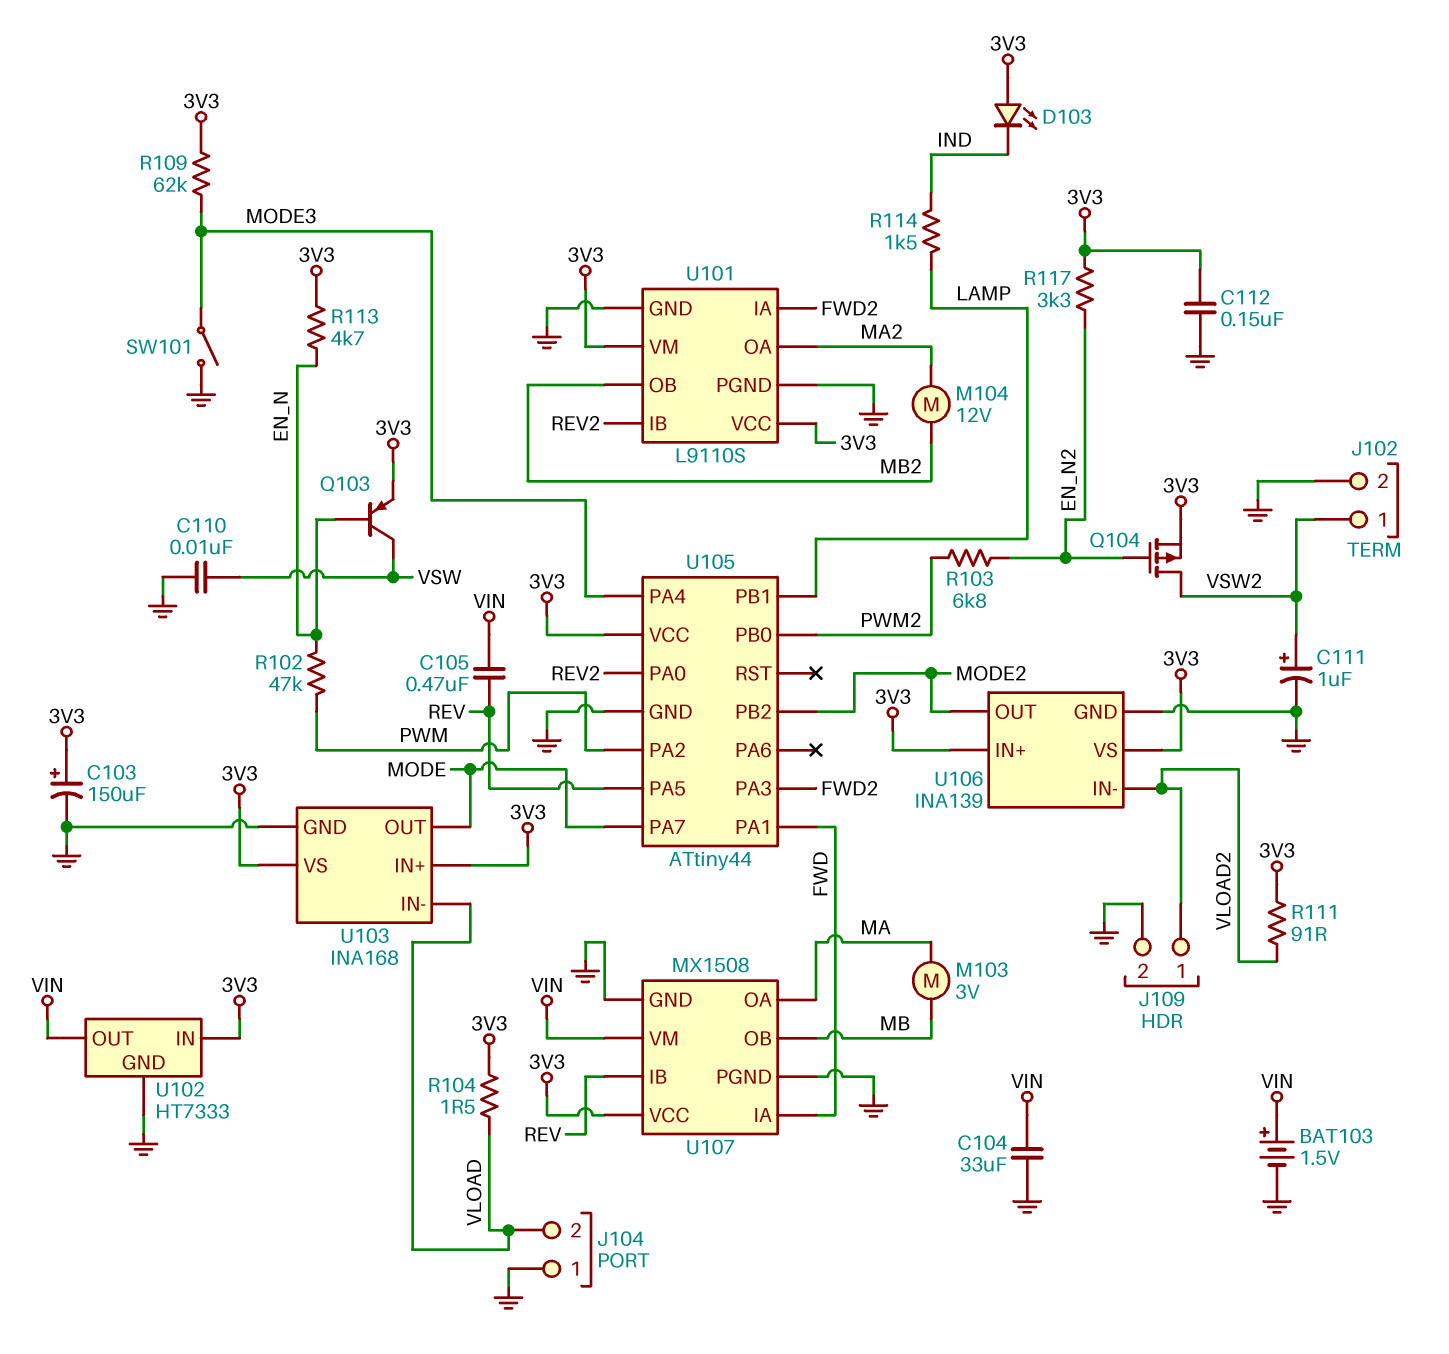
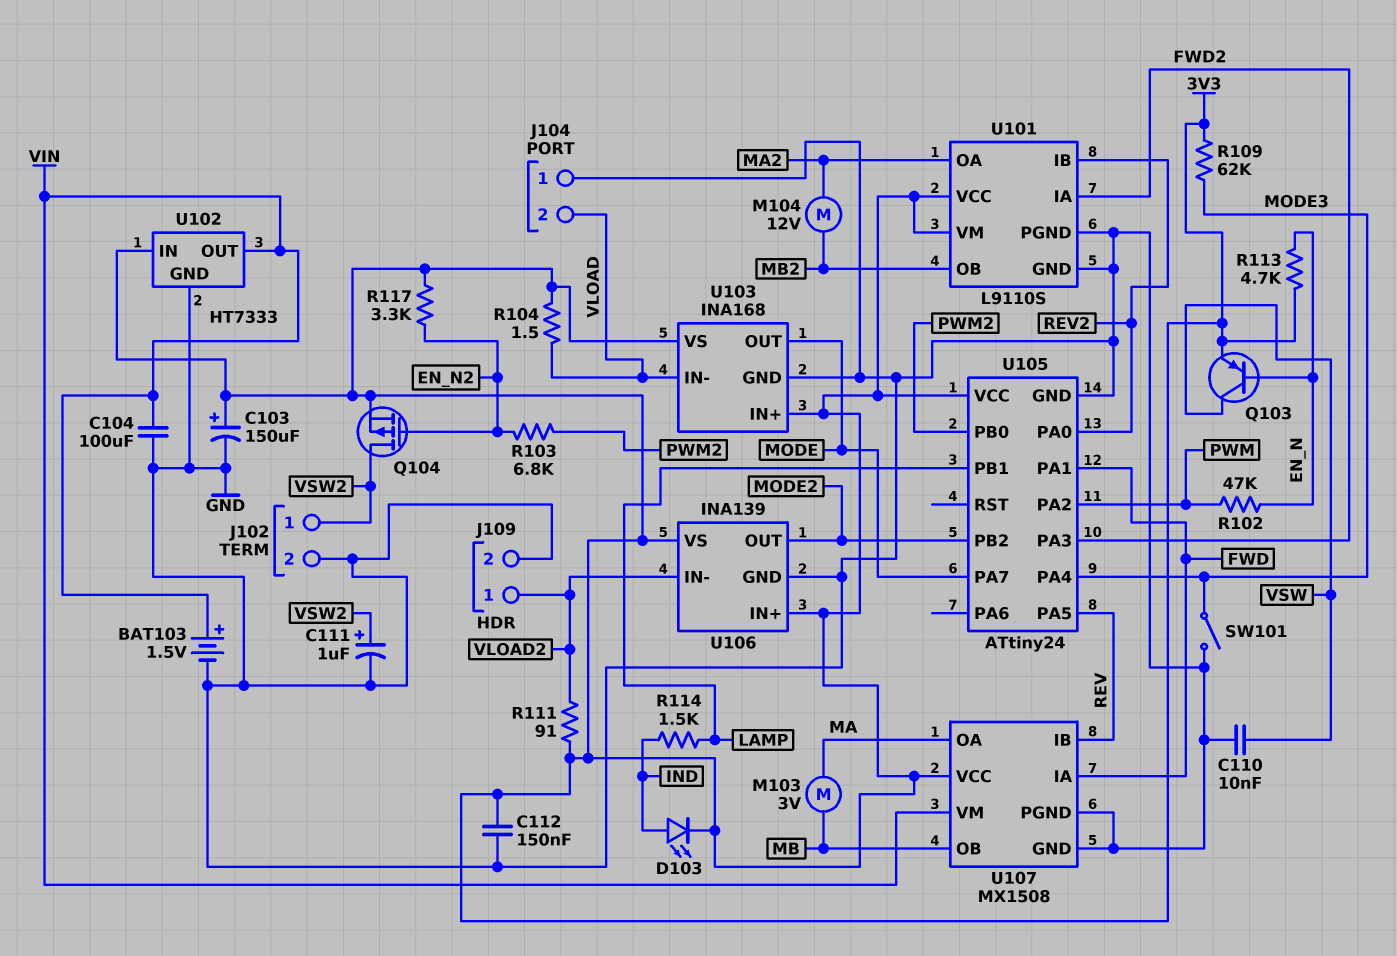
C104: 33uF (GND, VIN) -> 100uF (GND, VIN)
C105: 470nF (REV, VIN) -> none
D103: LED (A 3V3, K IND) -> LED (A IND, K 3V3)
U105: ATtiny44 -> ATtiny24

